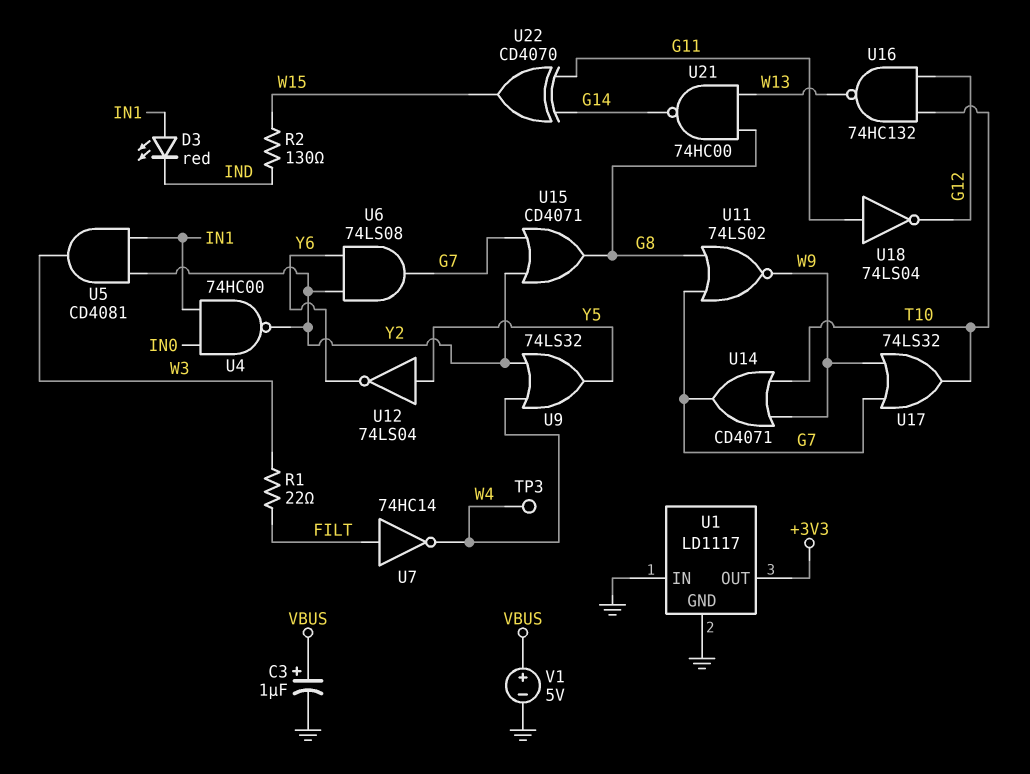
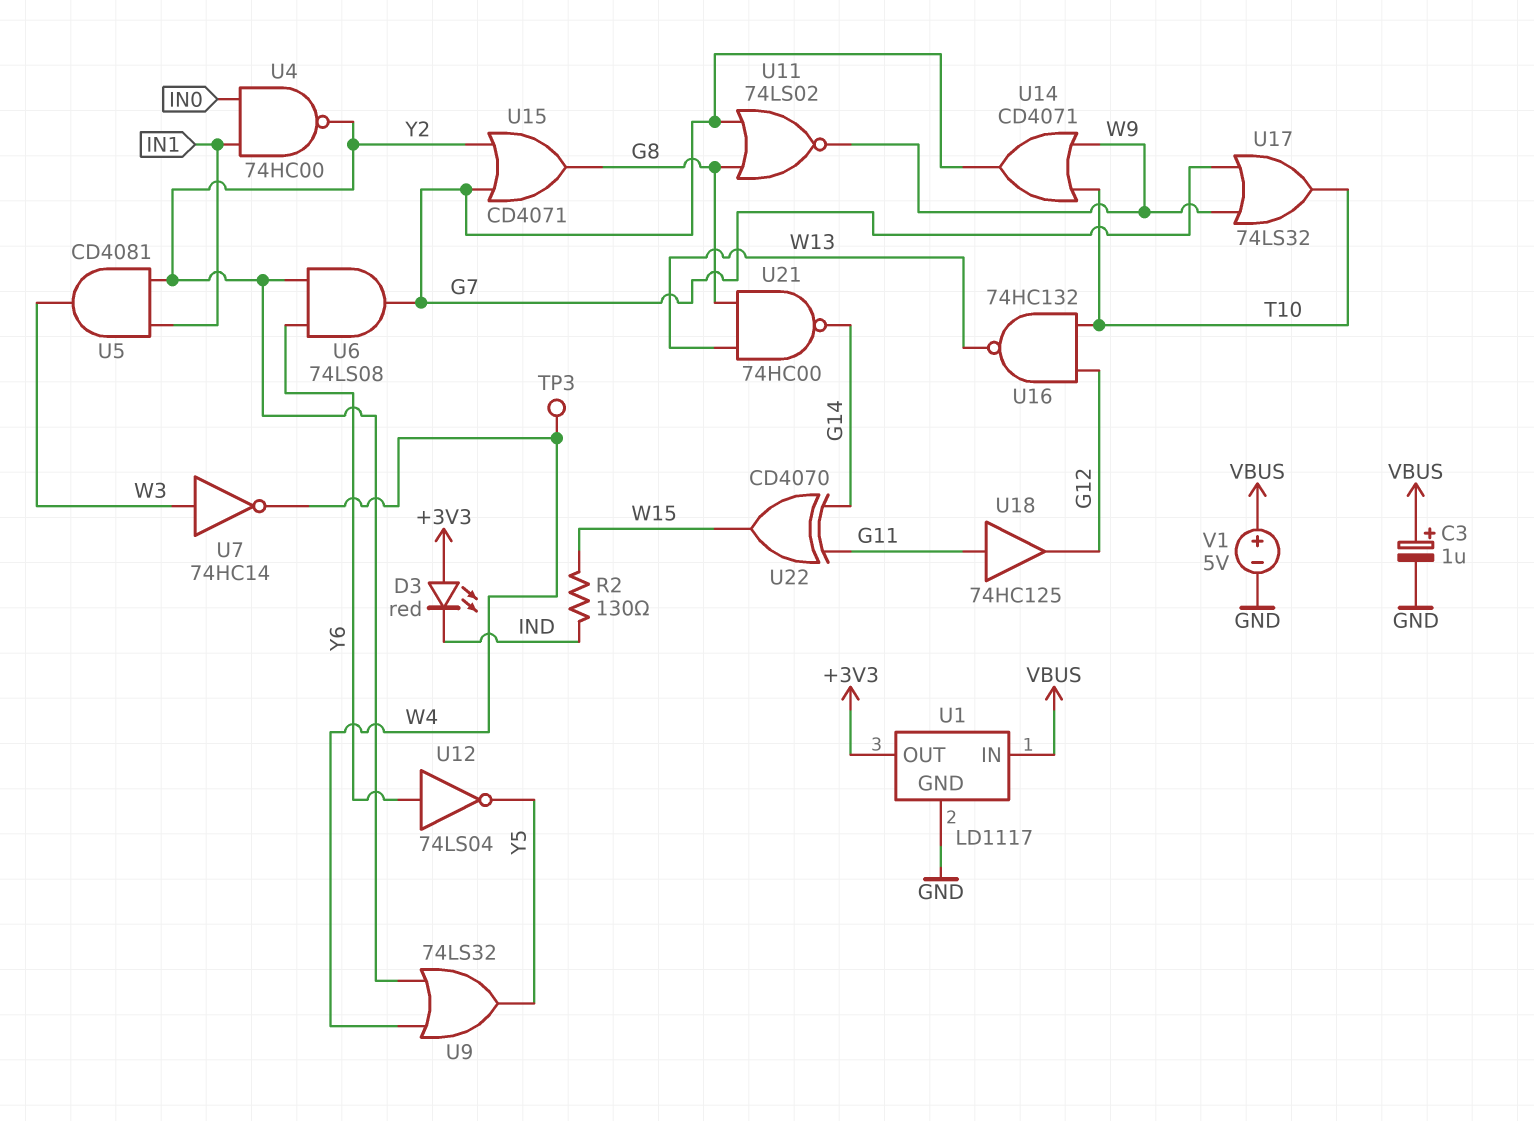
D3: LED red (A IN1, K IND) -> LED red (A +3V3, K IND)
R1: 22 (FILT, W3) -> none
U1 pin IN: GND -> VBUS
U7: NOT 74HC14 (in FILT, out W4) -> NOT 74HC14 (in W3, out W4)
U12: NOT 74LS04 (in Y5, out Y6) -> NOT 74LS04 (in Y6, out Y5)
U18: NOT 74LS04 (in G11, out G12) -> buffer 74HC125 (in G11, out G12)

